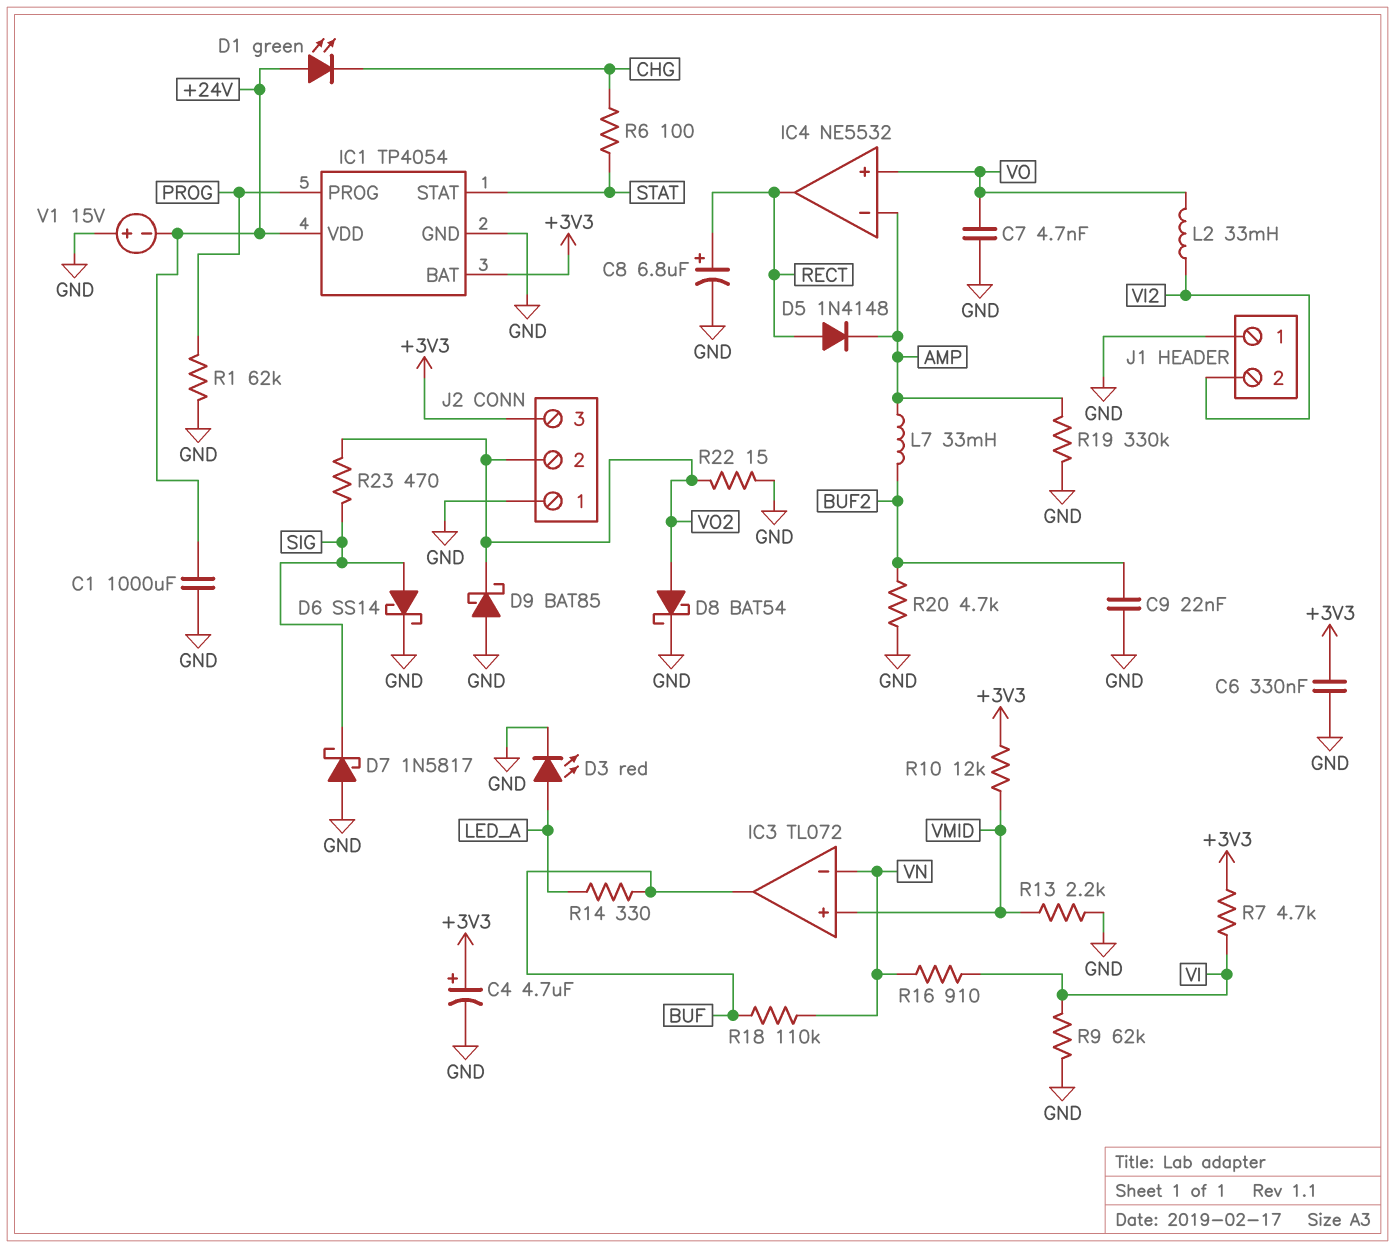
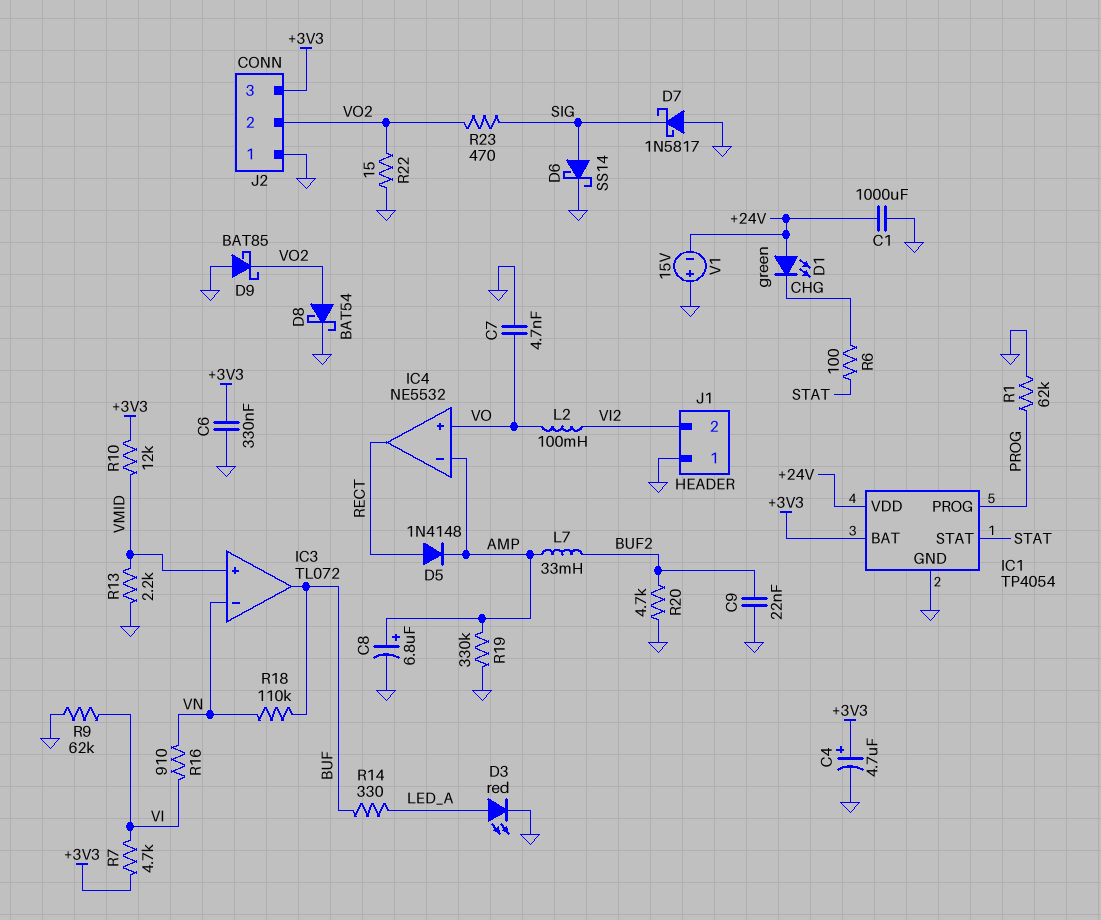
C8: 6.8uF (plus RECT, minus GND) -> 6.8uF (plus AMP, minus GND)
L2: 33mH (VI2, VO) -> 100mH (VI2, VO)

